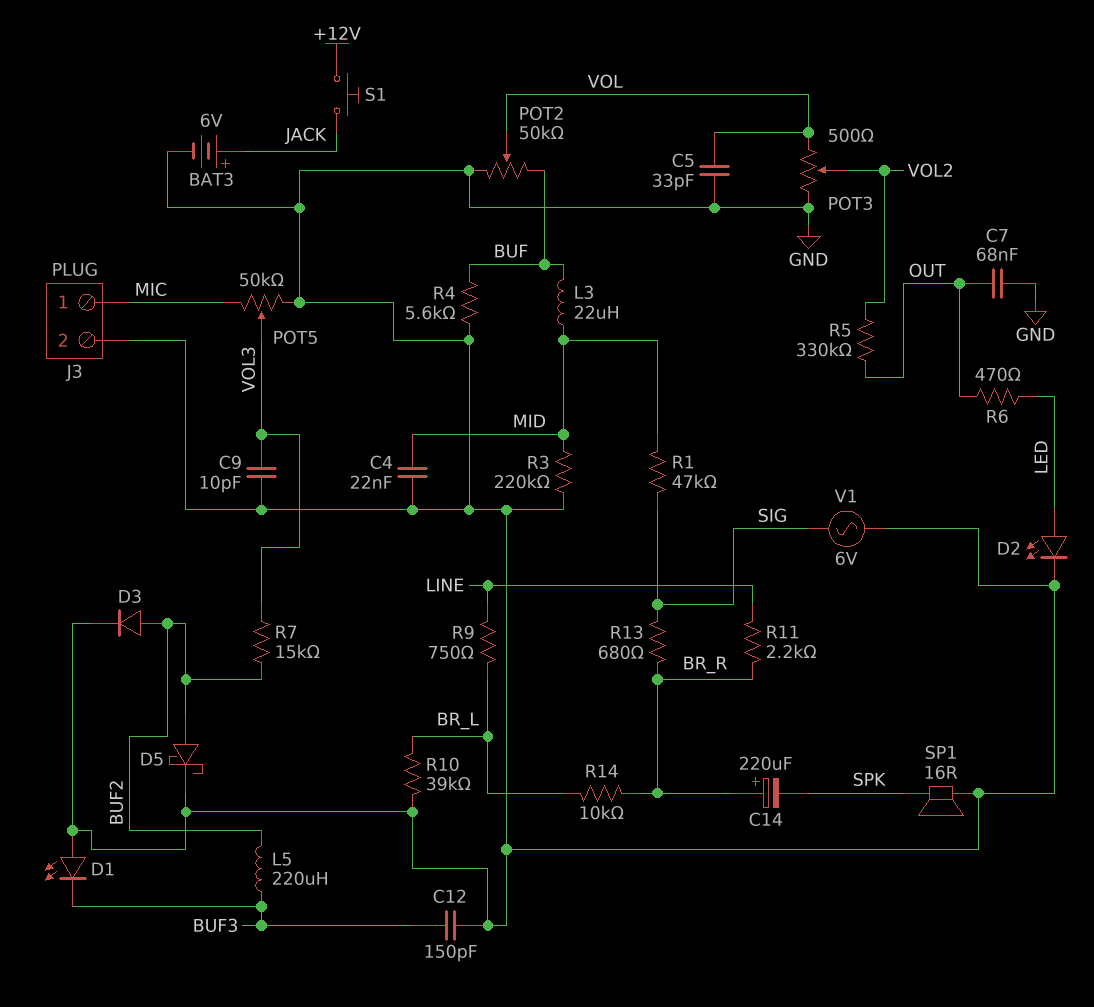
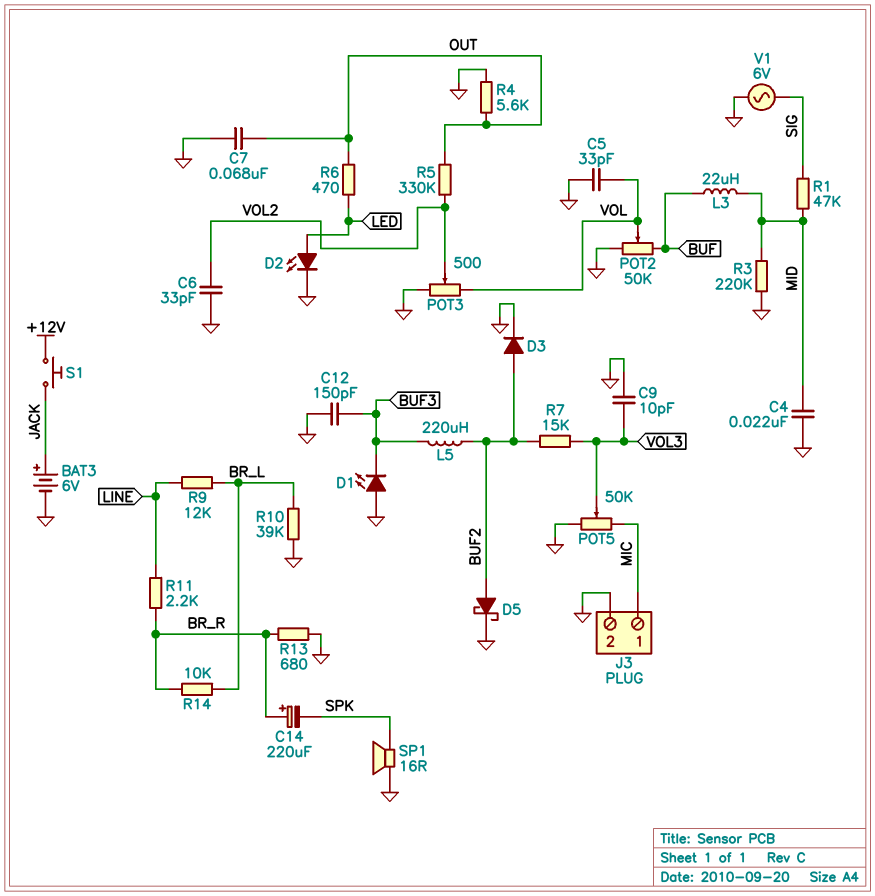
C6: none -> 33pF (GND, VOL2)
R4: 5.6k (BUF, GND) -> 5.6k (GND, OUT)
R9: 750 (BR_L, LINE) -> 12k (BR_L, LINE)
R13: 680 (BR_R, SIG) -> 680 (BR_R, GND)

